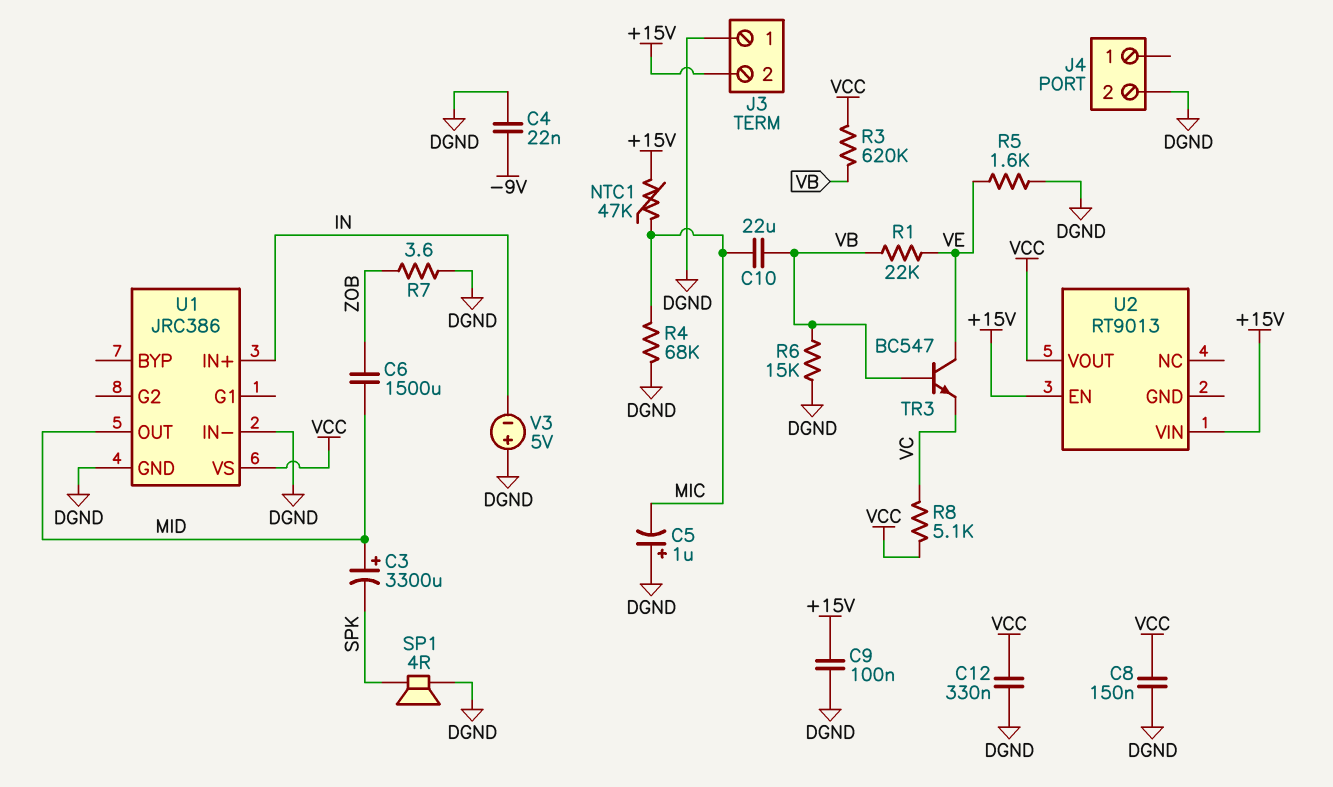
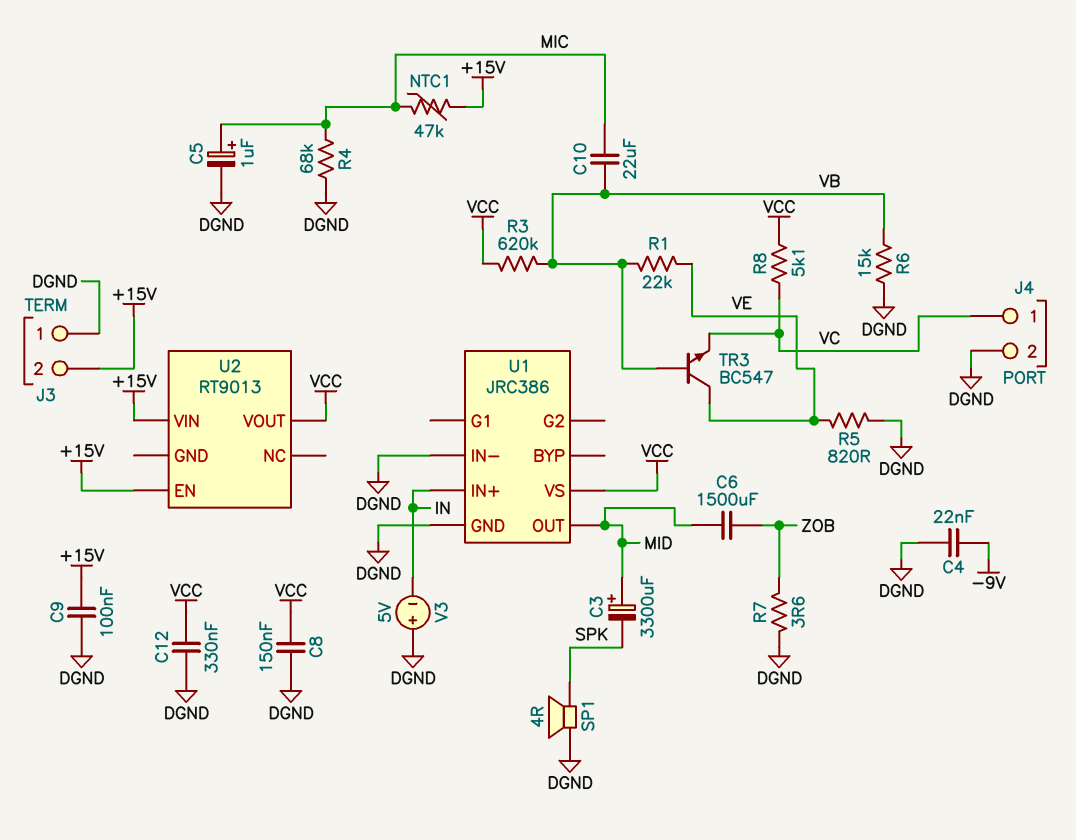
C5: 1uF (plus DGND, minus MIC) -> 1uF (plus MIC, minus DGND)
J4 pin 1: none -> VC
R5: 1.6k (DGND, VE) -> 820 (DGND, VE)

